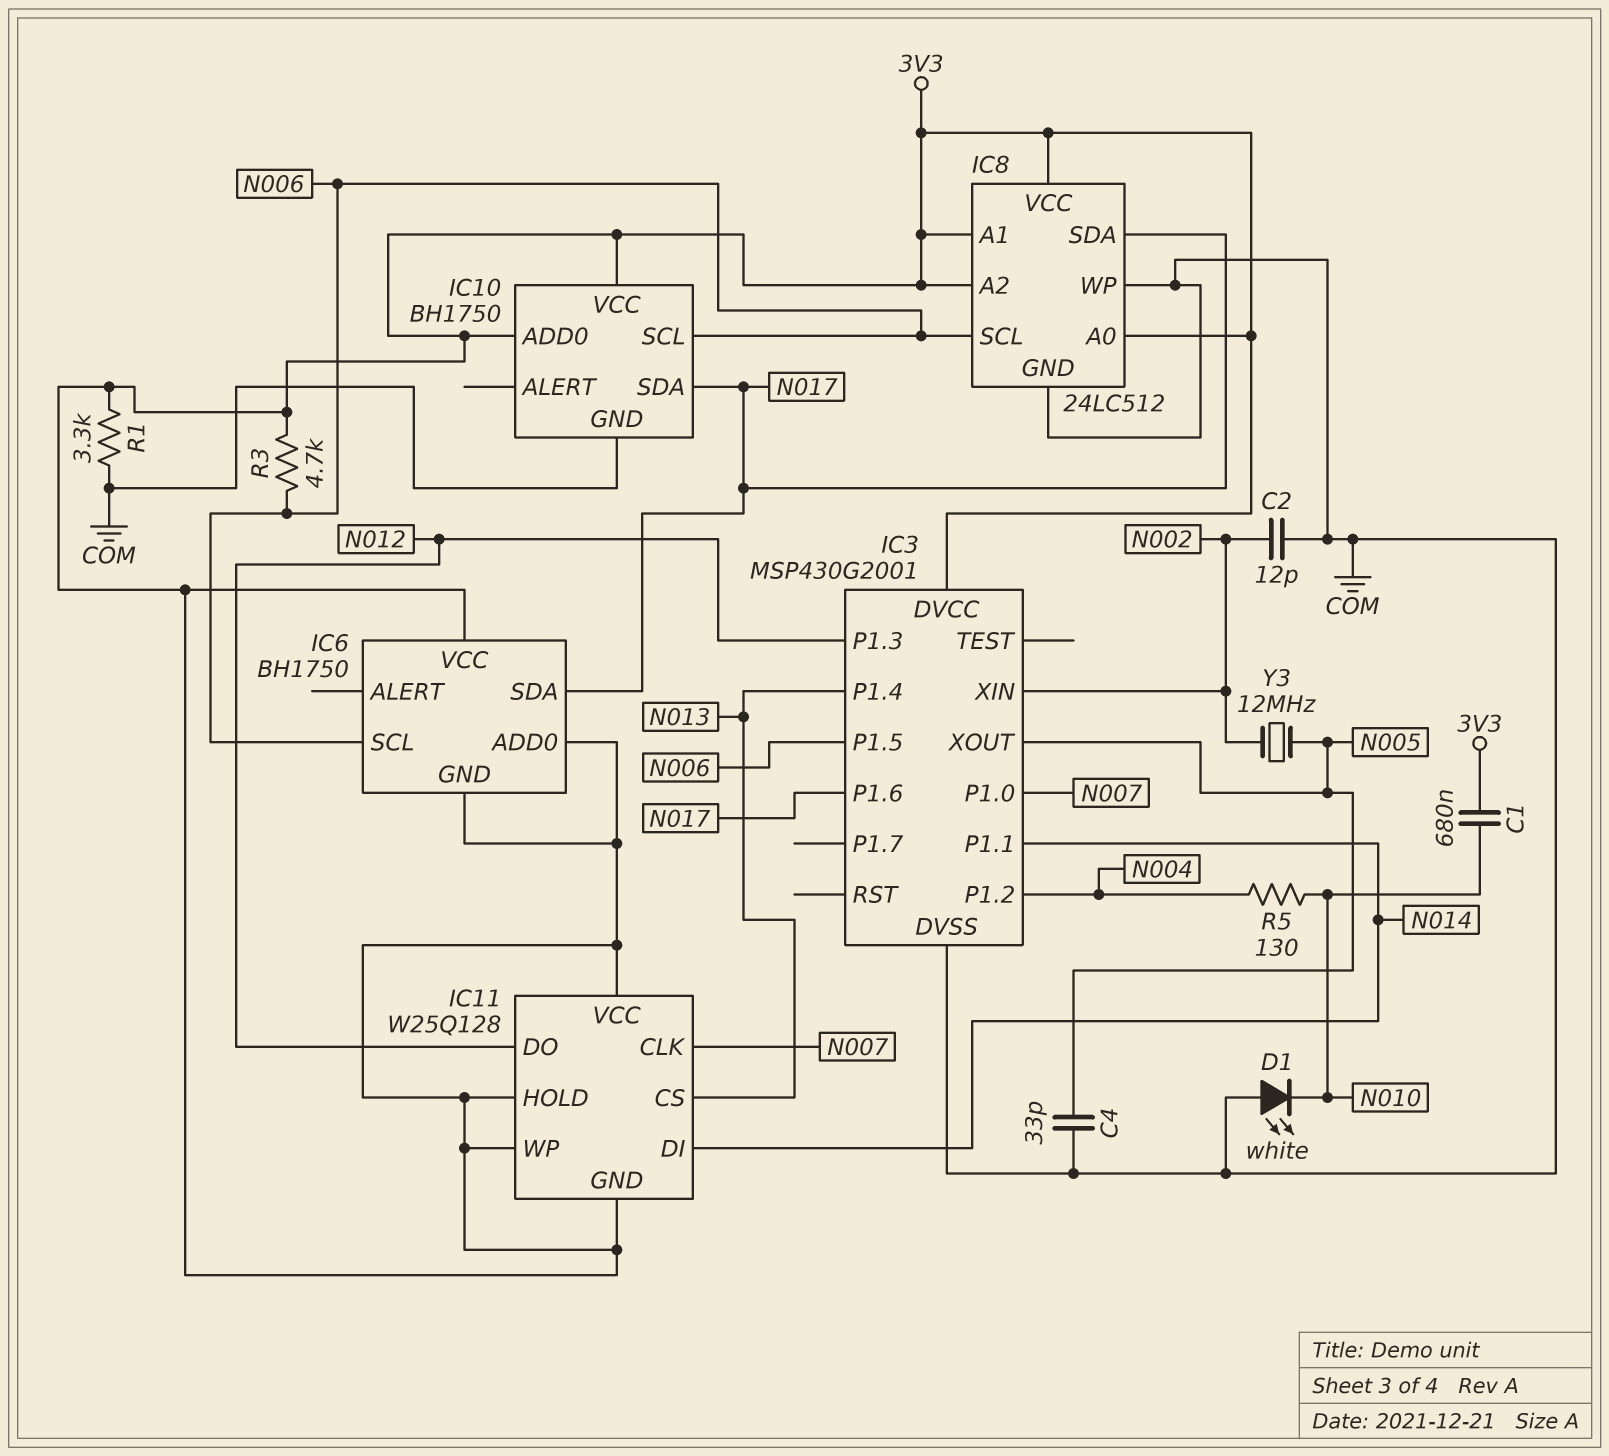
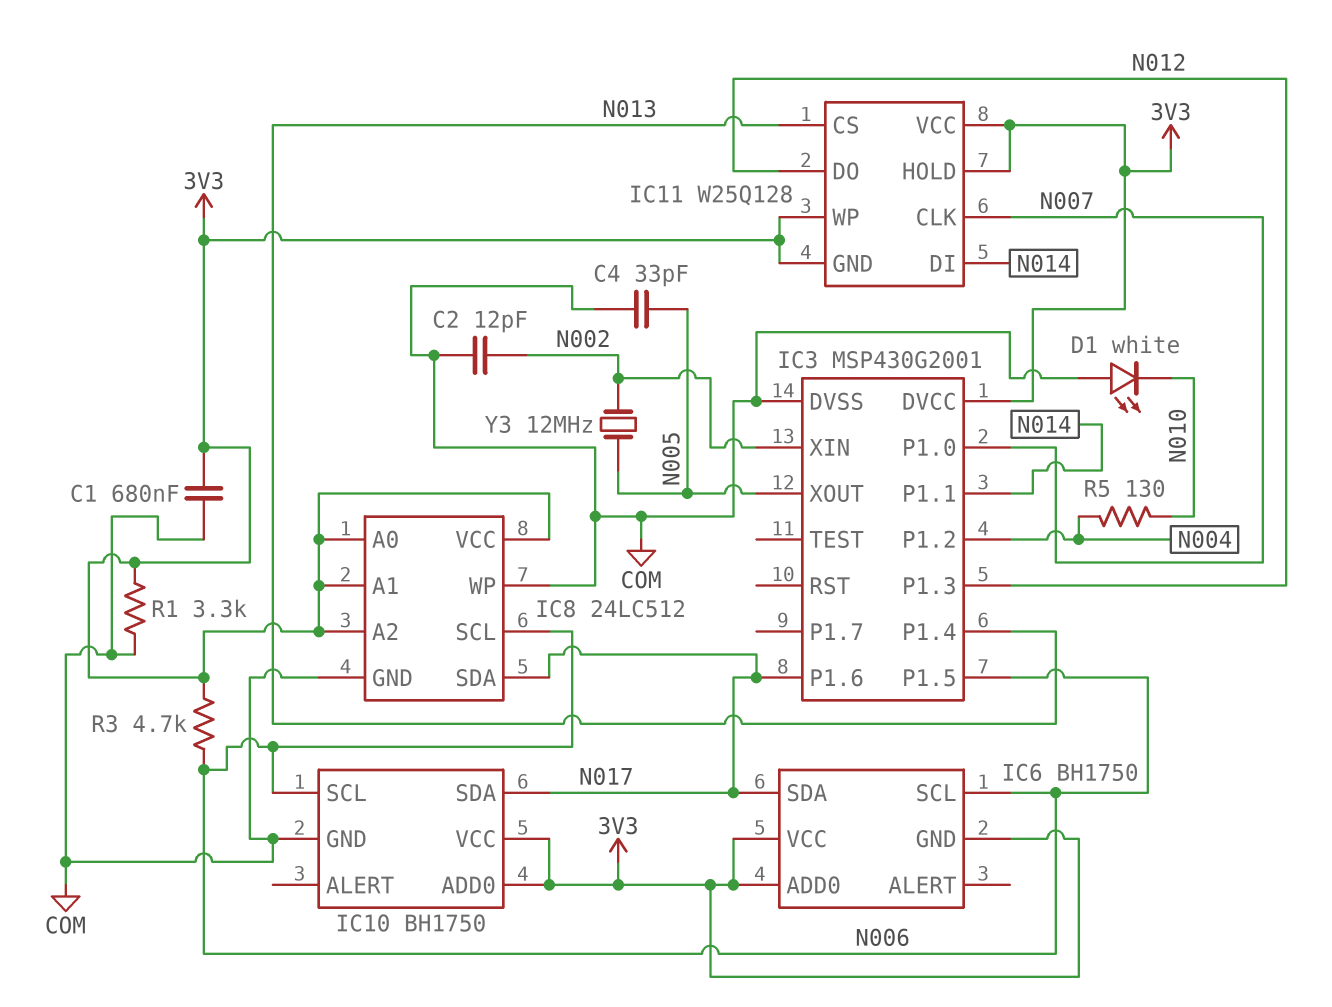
C1: 680nF (3V3, N010) -> 680nF (3V3, COM)

